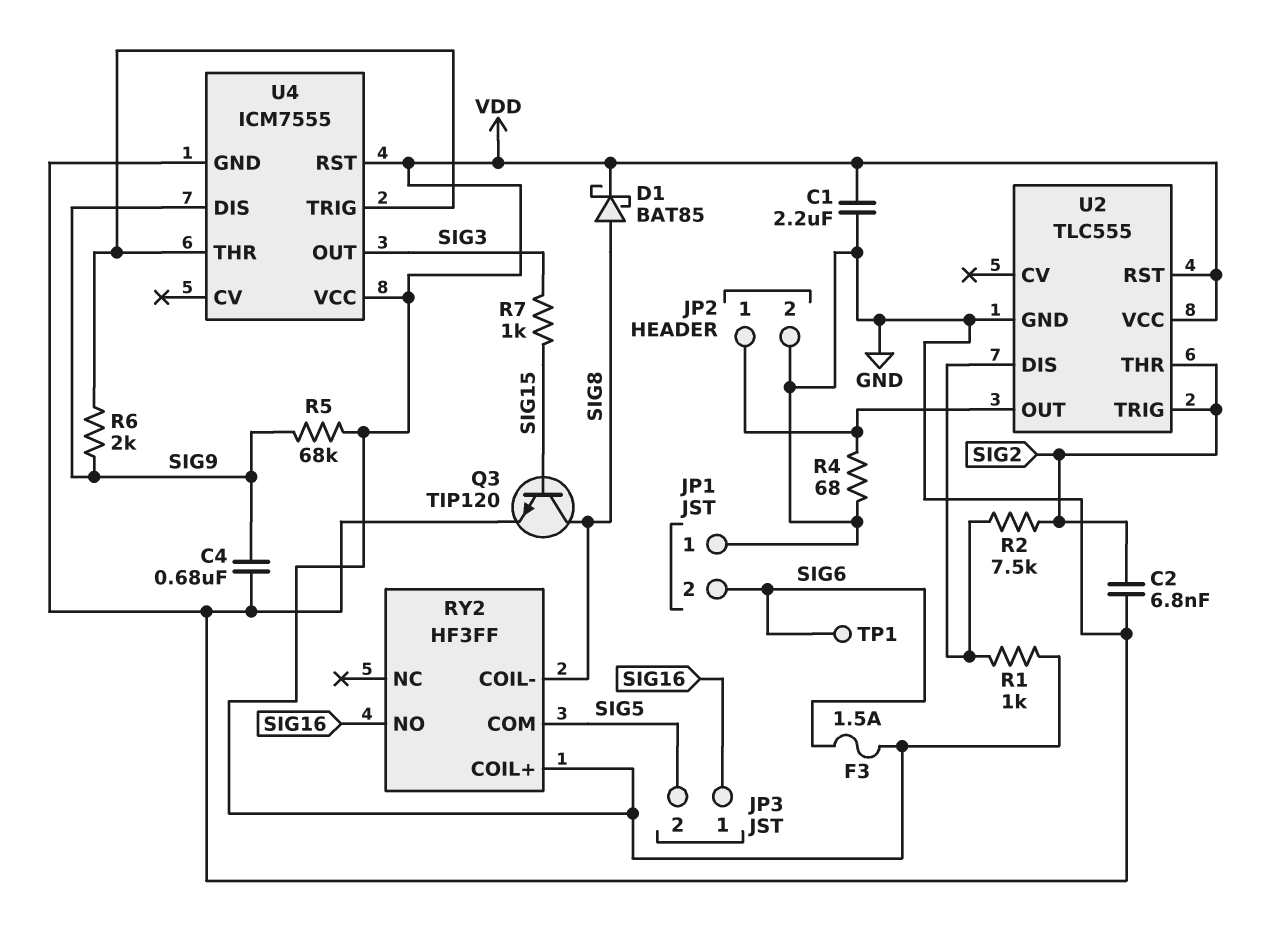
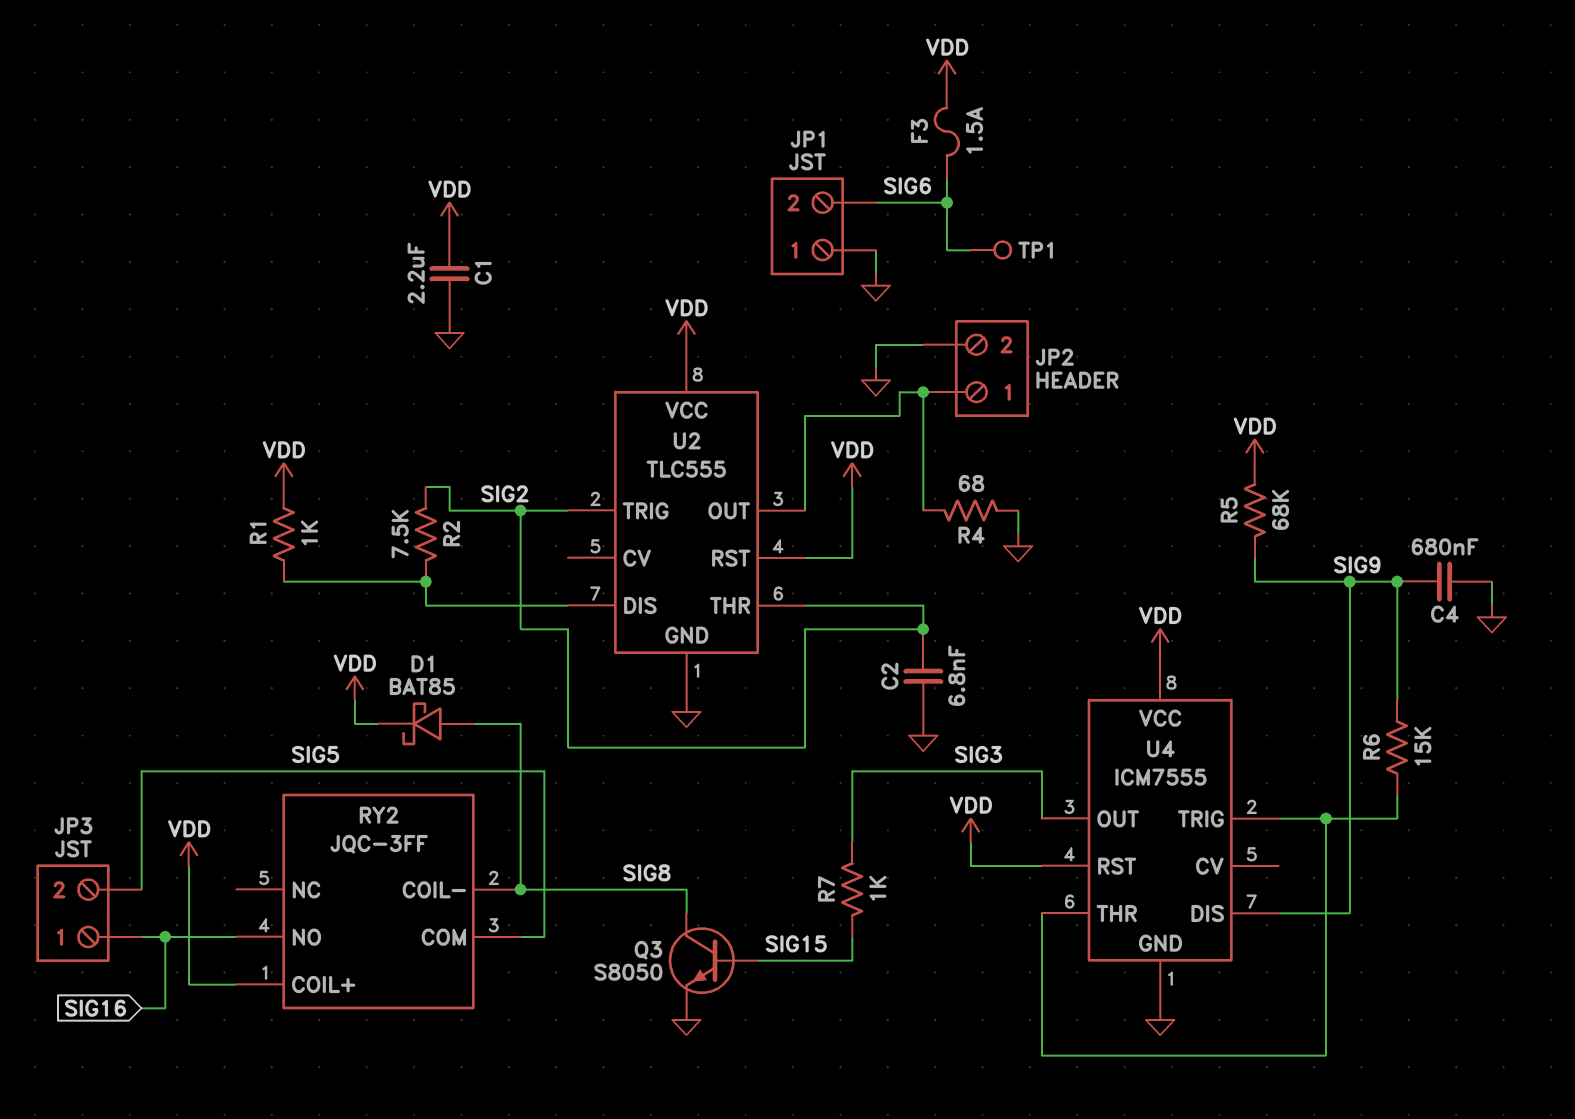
Q3: NPN TIP120 (B SIG15, C SIG8, E GND) -> NPN S8050 (B SIG15, C SIG8, E GND)
R6: 2k (SIG9, U4/THR) -> 15k (SIG9, U4/THR)
RY2: HF3FF -> JQC-3FF

